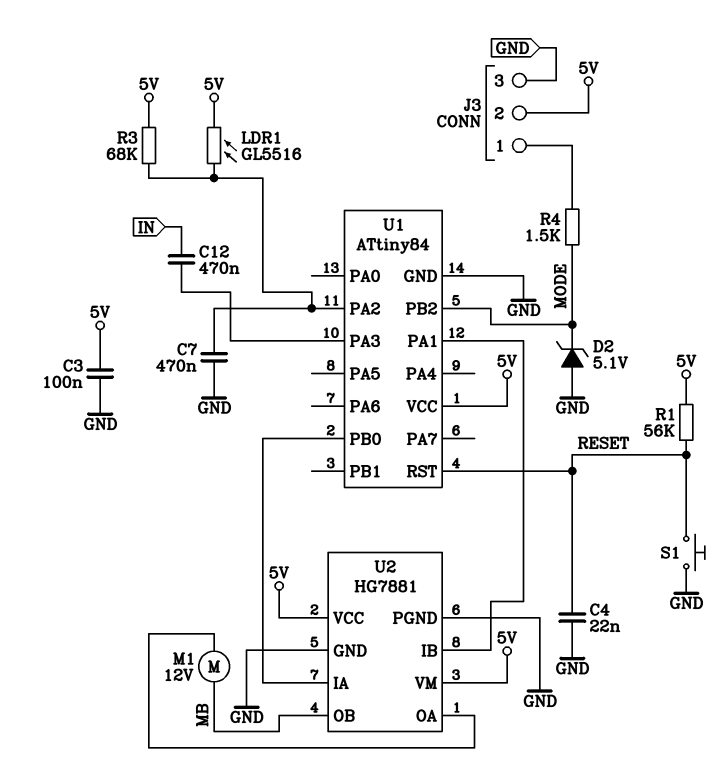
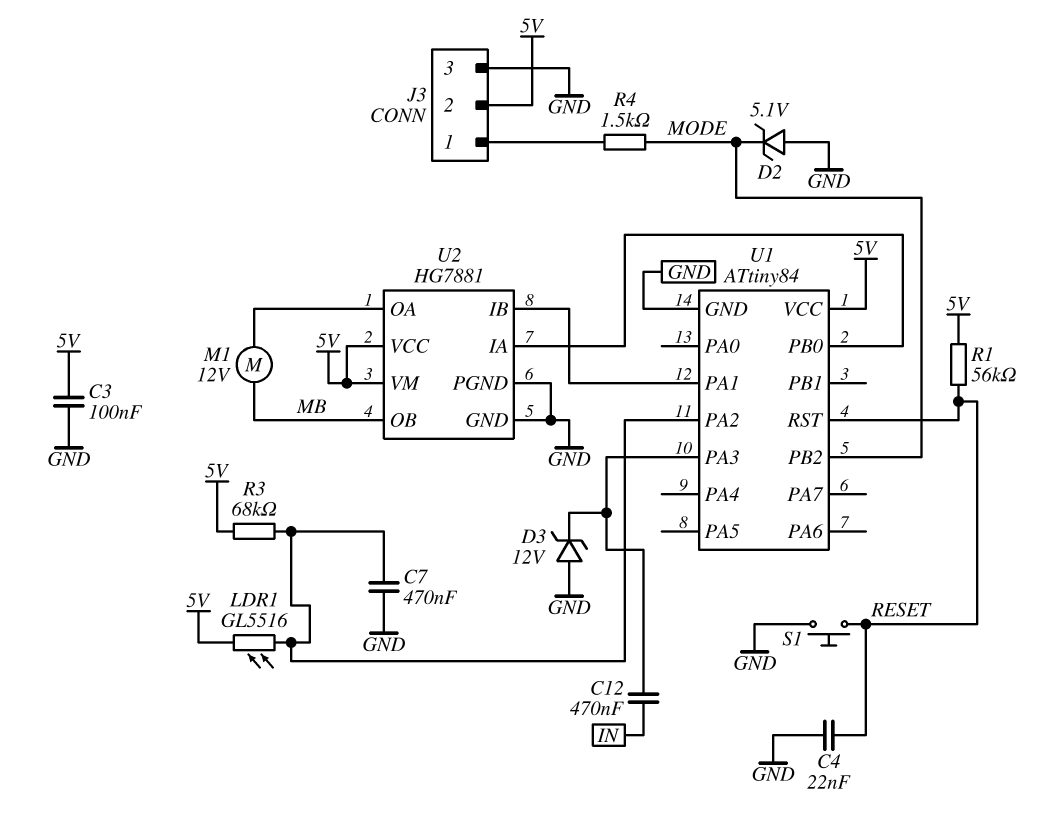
D3: none -> zener 12V (A GND, K U1/PA3)

